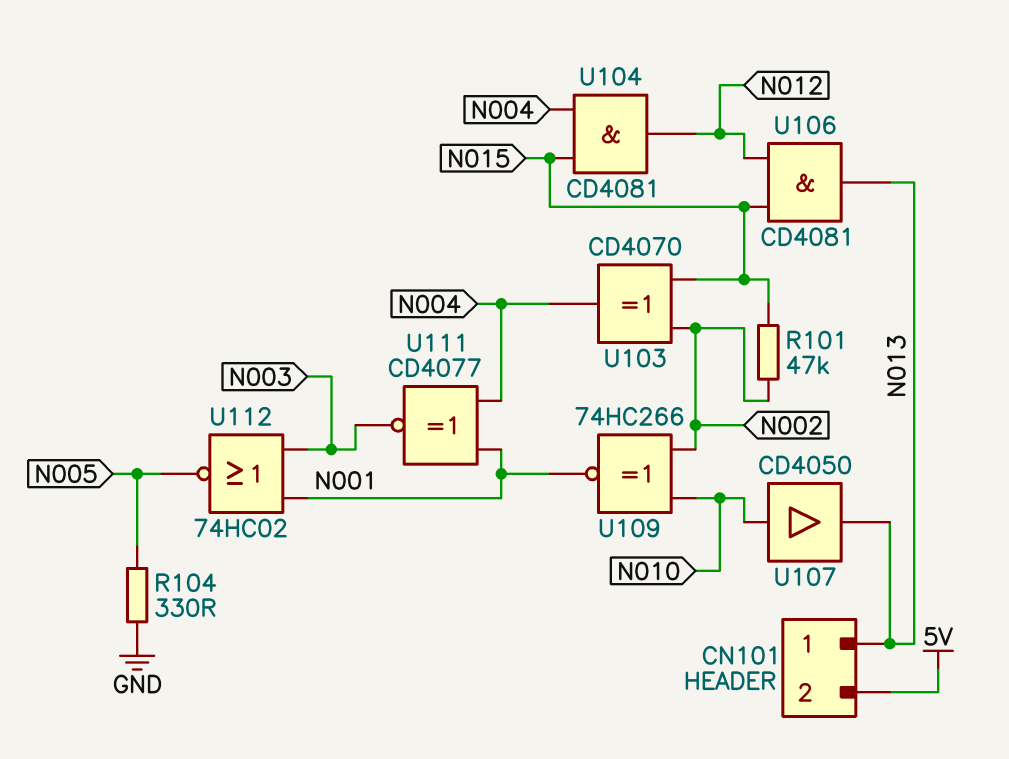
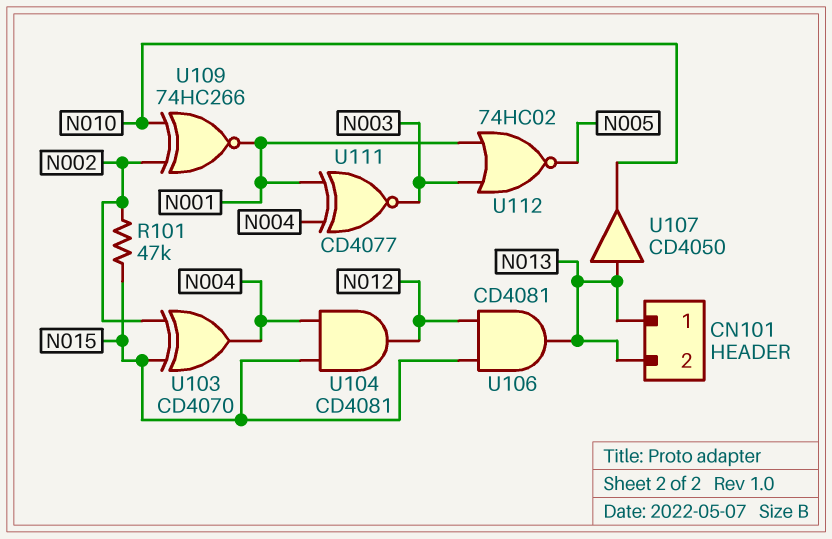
CN101 pin 2: 5V -> N013
R104: 330 (GND, N005) -> none
U107: buffer CD4050 (in N010, out N013) -> buffer CD4050 (in N013, out N010)

